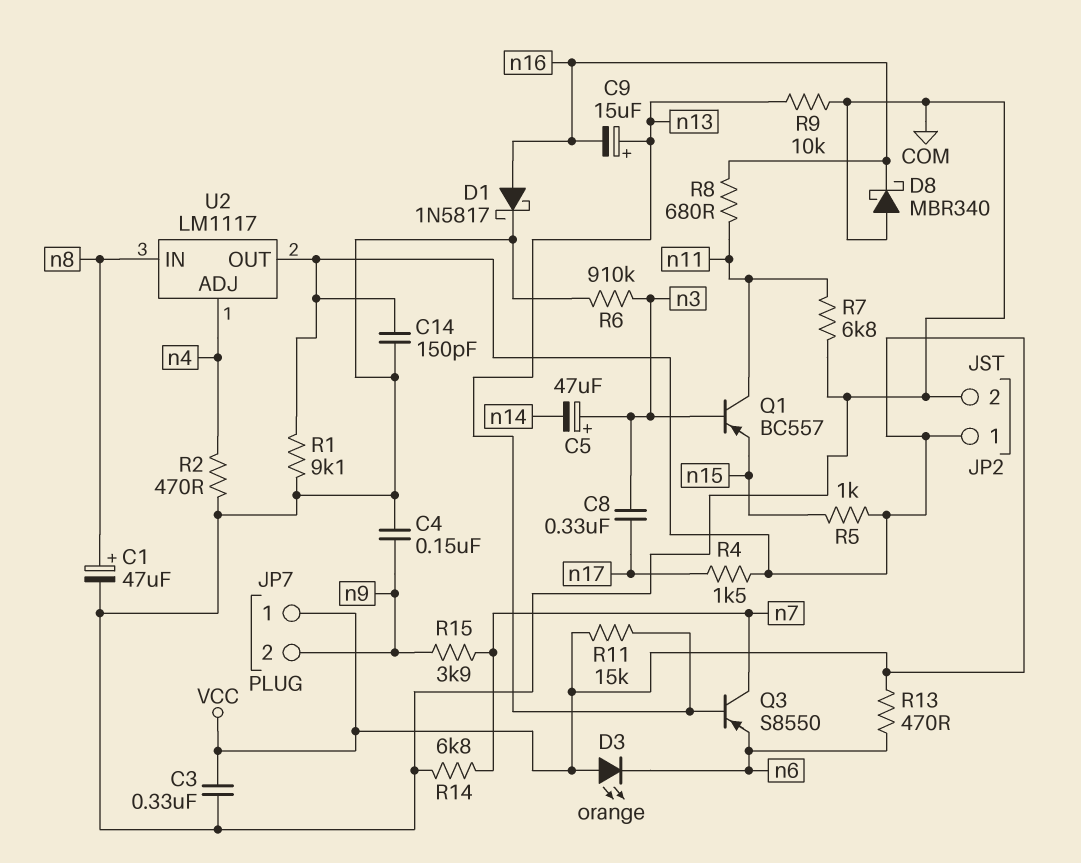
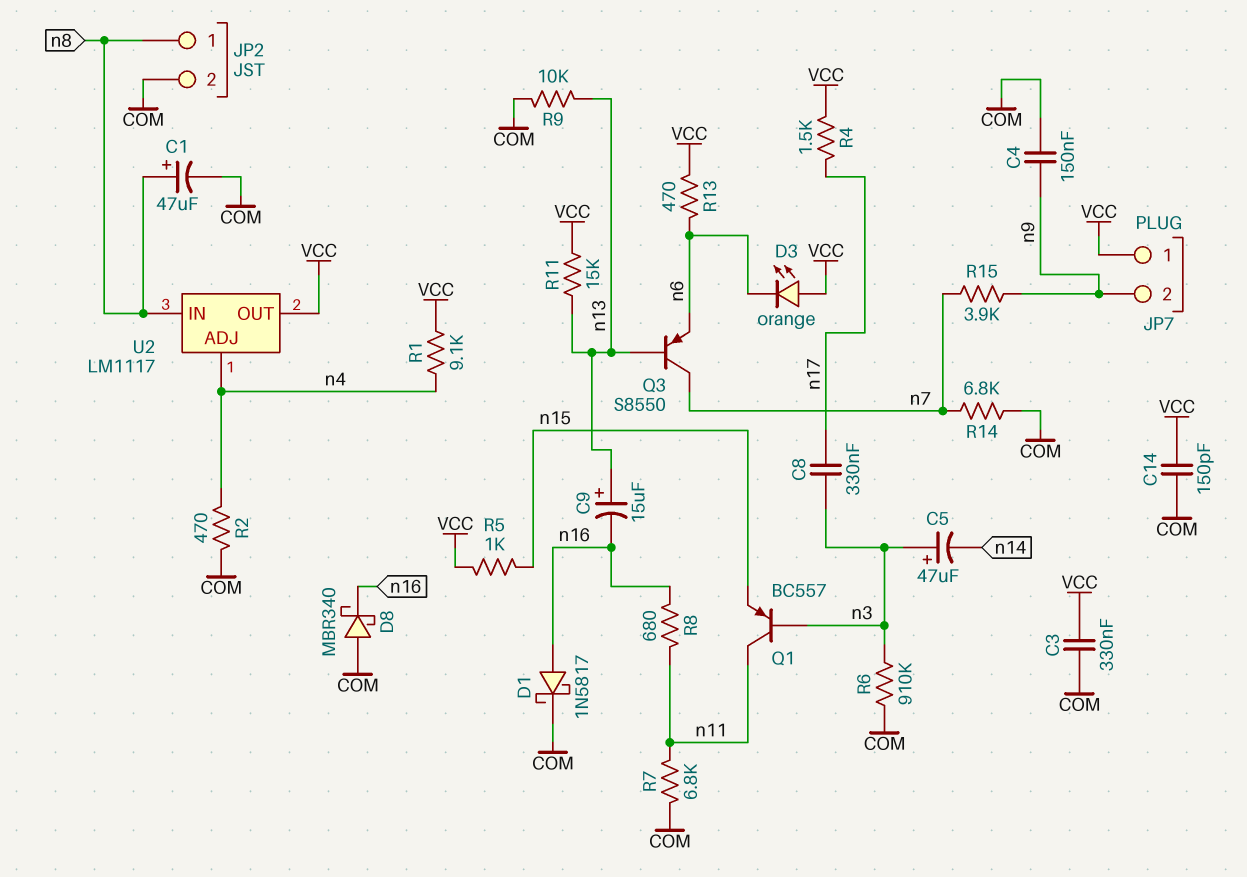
JP2 pin 1: VCC -> n8
R1: 9.1k (COM, VCC) -> 9.1k (VCC, n4)

